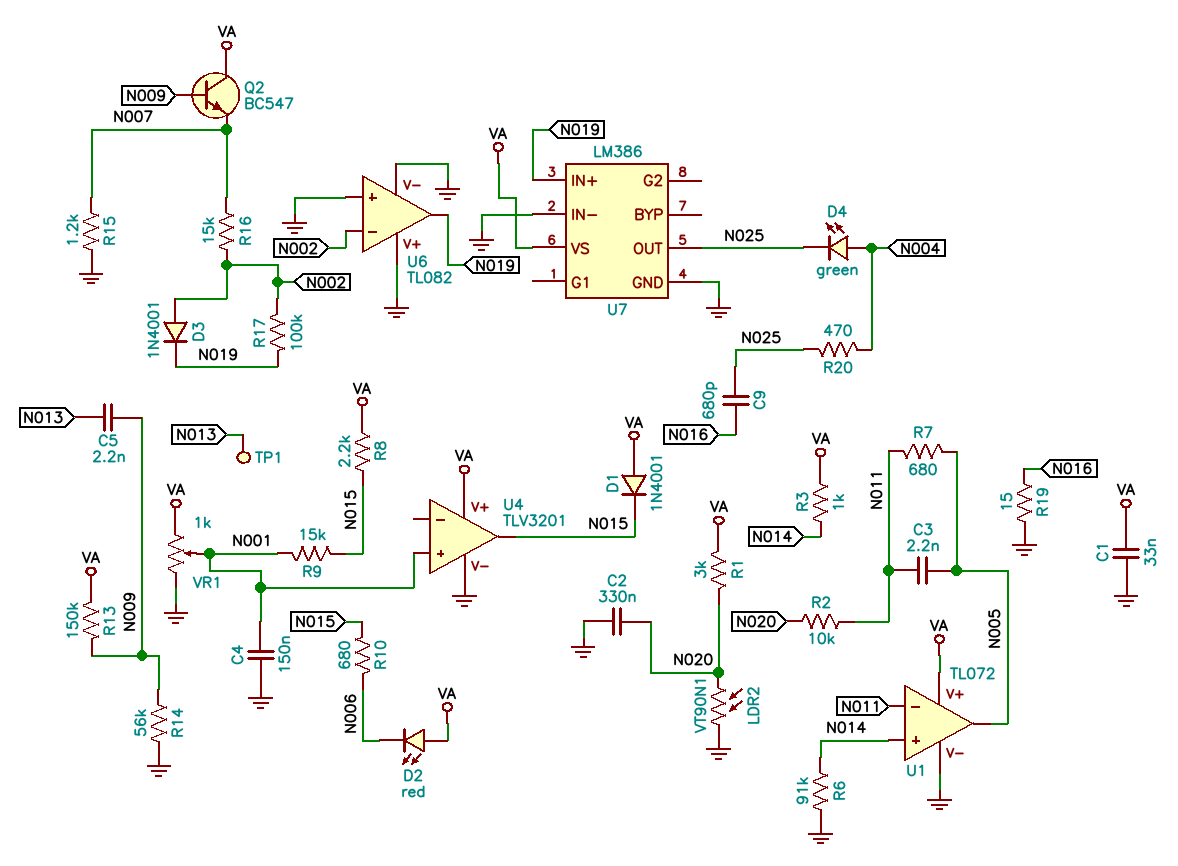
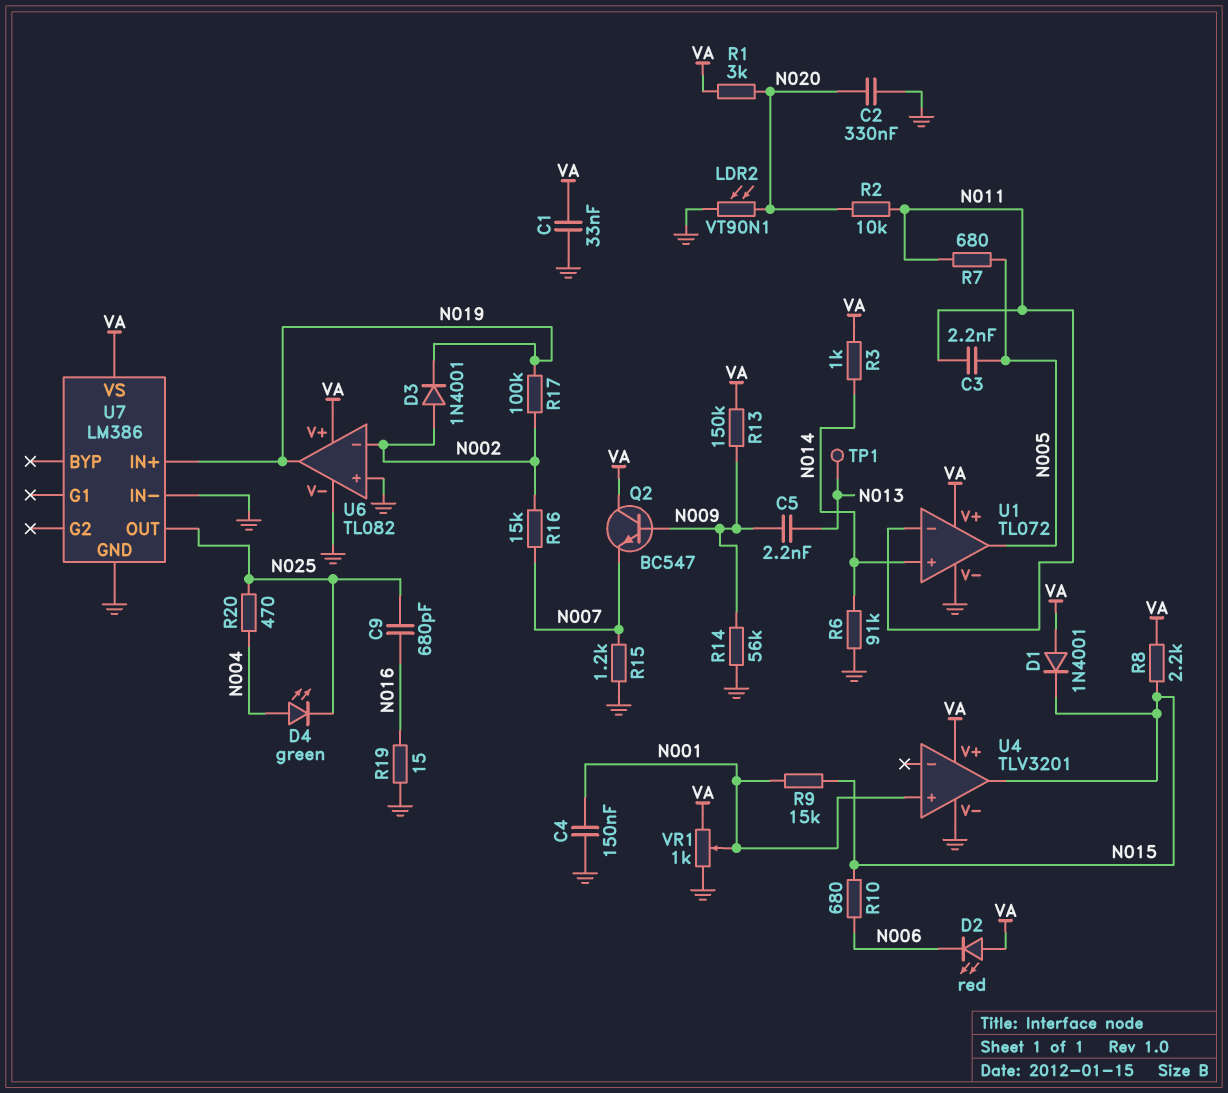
U6 pin V+: GND -> VA

